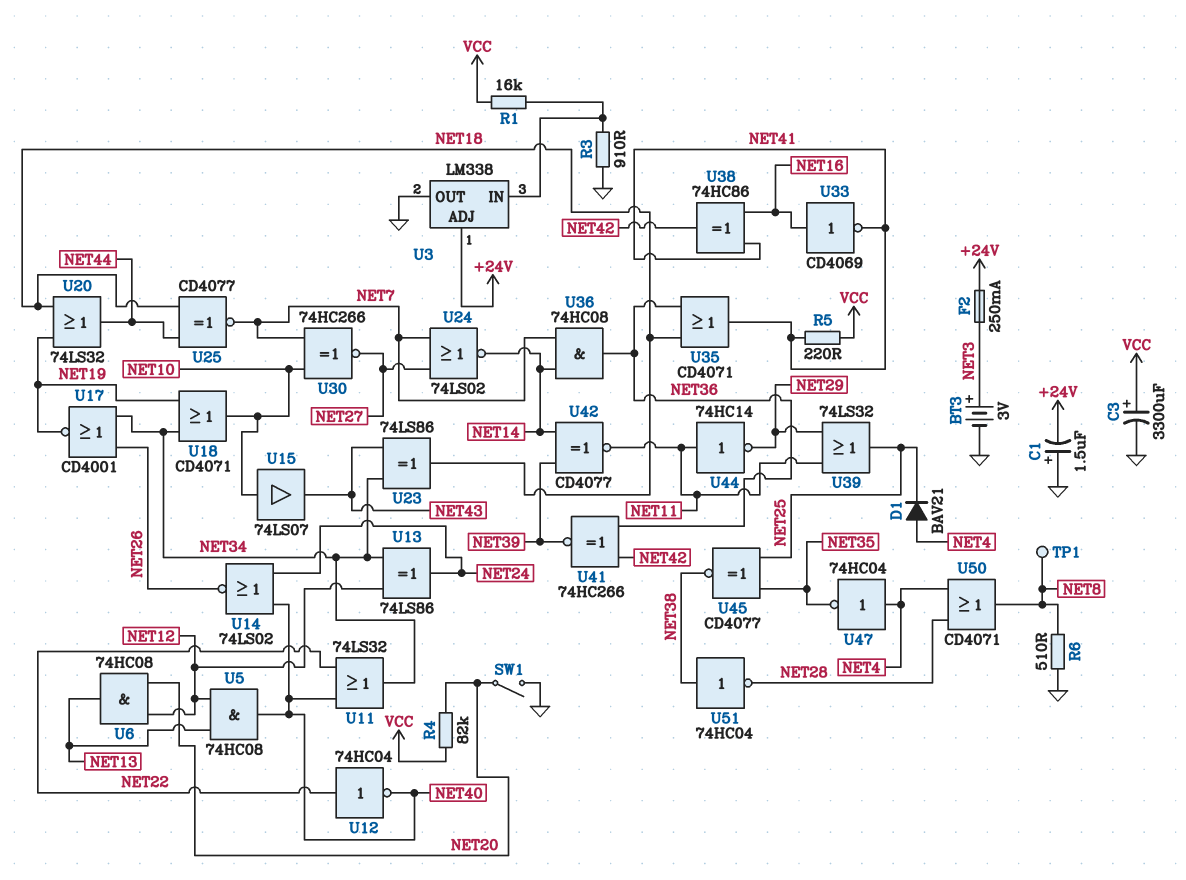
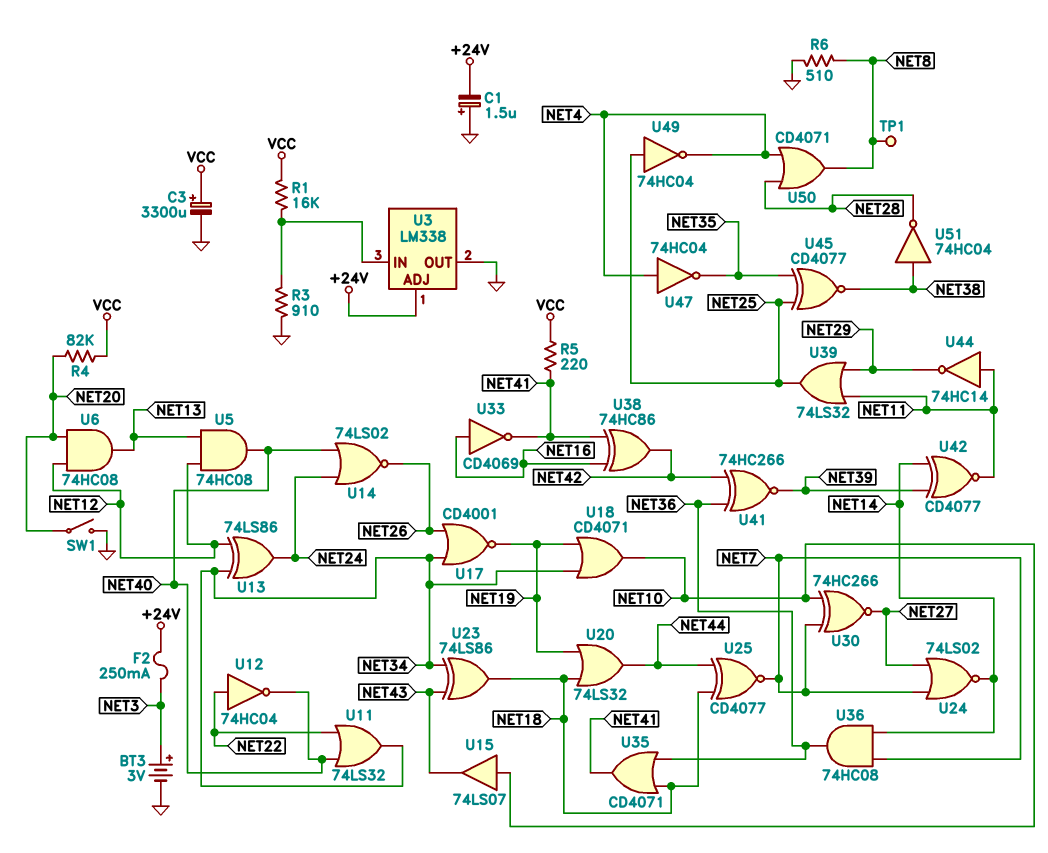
D1: diode BAV21 (A NET4, K NET25) -> none
U49: none -> NOT 74HC04 (in NET25, out NET4)

